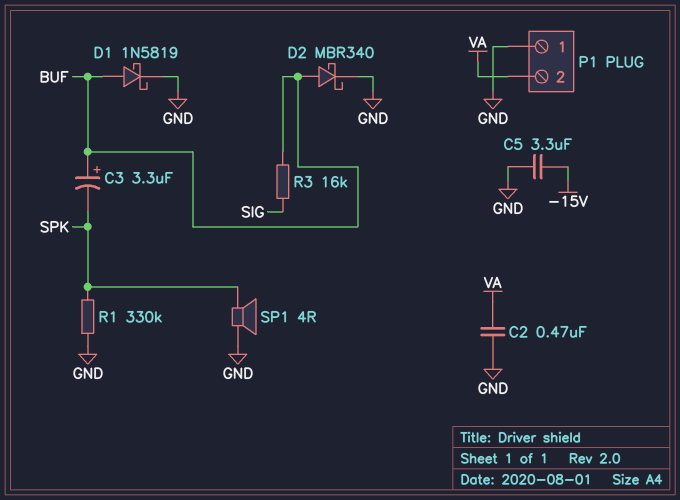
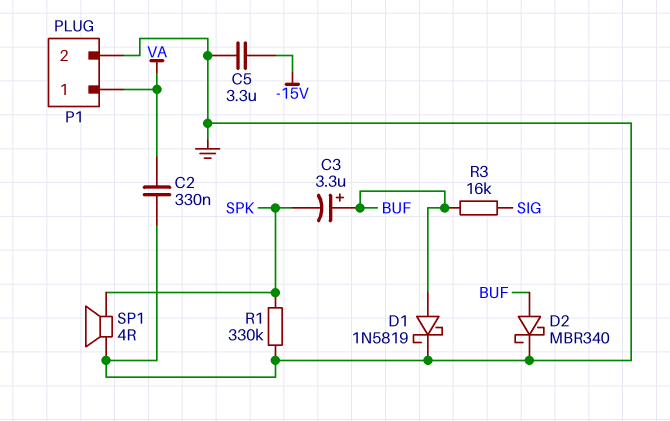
C2: 470nF (GND, VA) -> 330nF (GND, VA)
P1 pin 1: GND -> VA
P1 pin 2: VA -> GND

